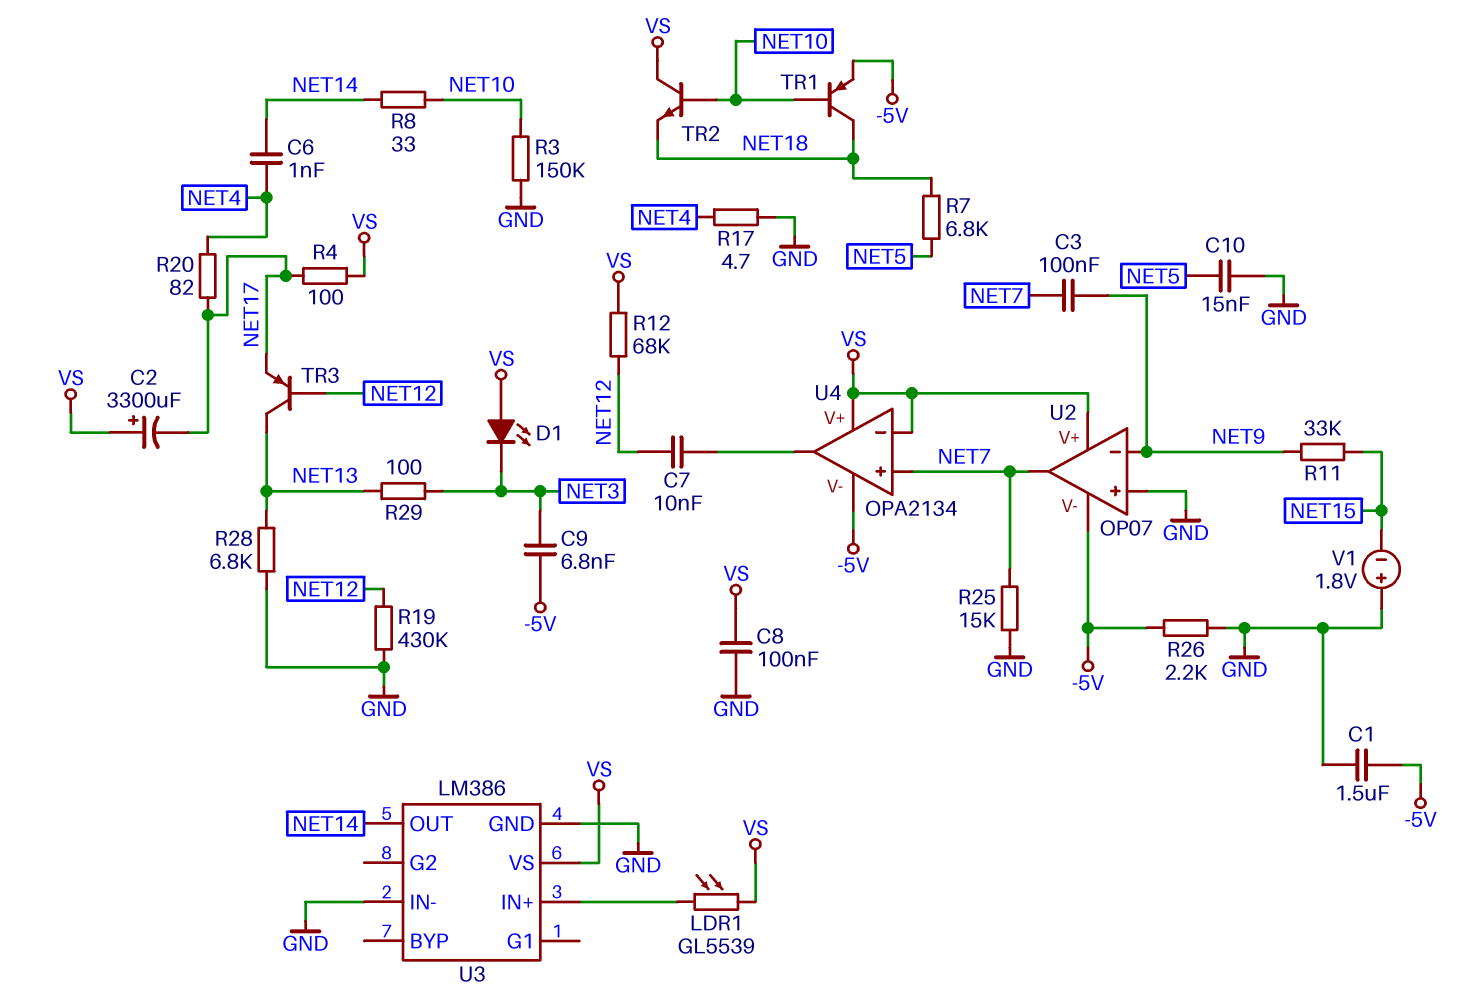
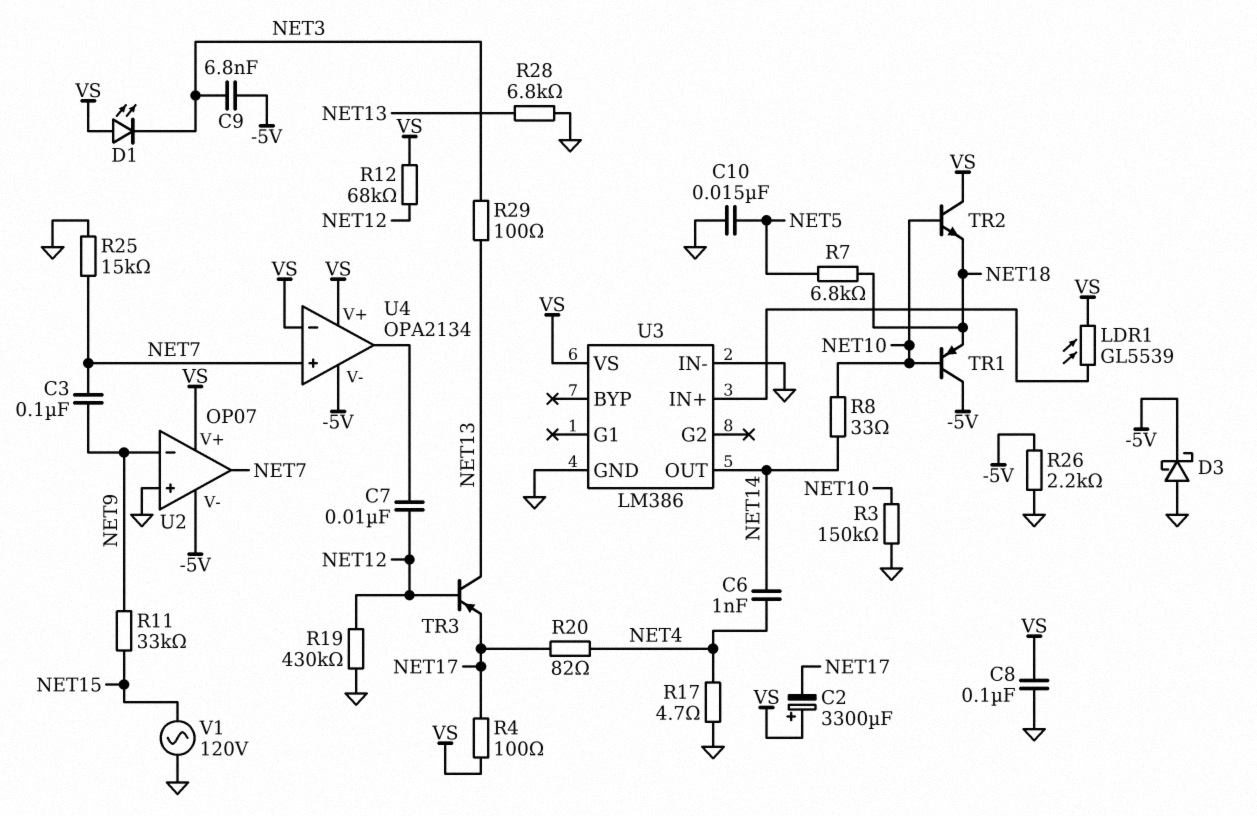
C1: 1.5uF (-5V, GND) -> none
D3: none -> schottky (A GND, K -5V)
TR1: PNP (B NET10, C NET18, E -5V) -> PNP (B NET10, C -5V, E NET18)
V1: 1.8V (plus GND, minus NET15) -> AC 120V (GND, NET15)

